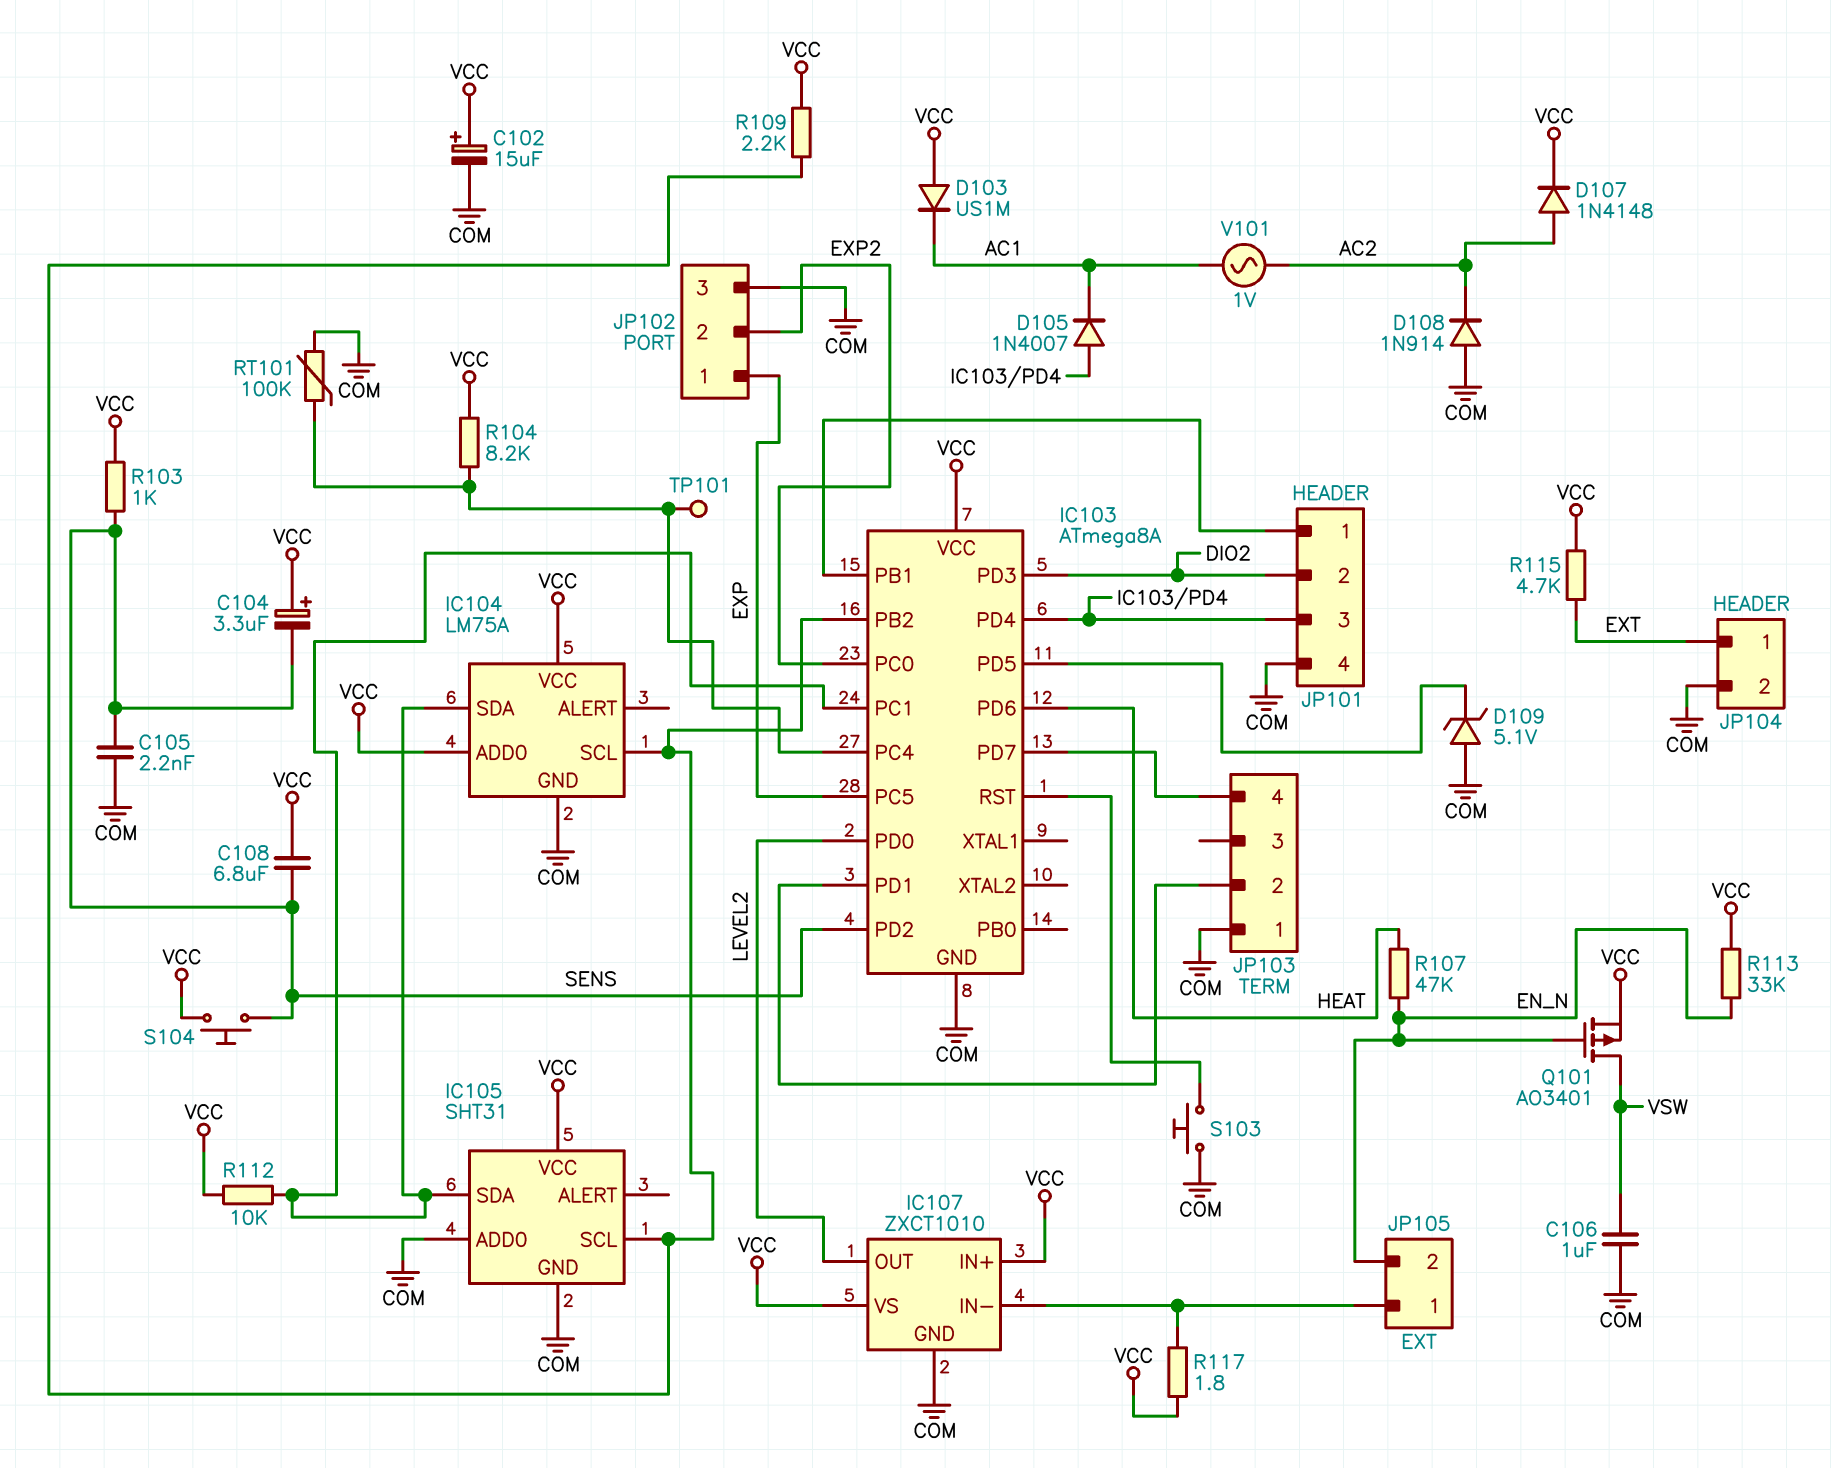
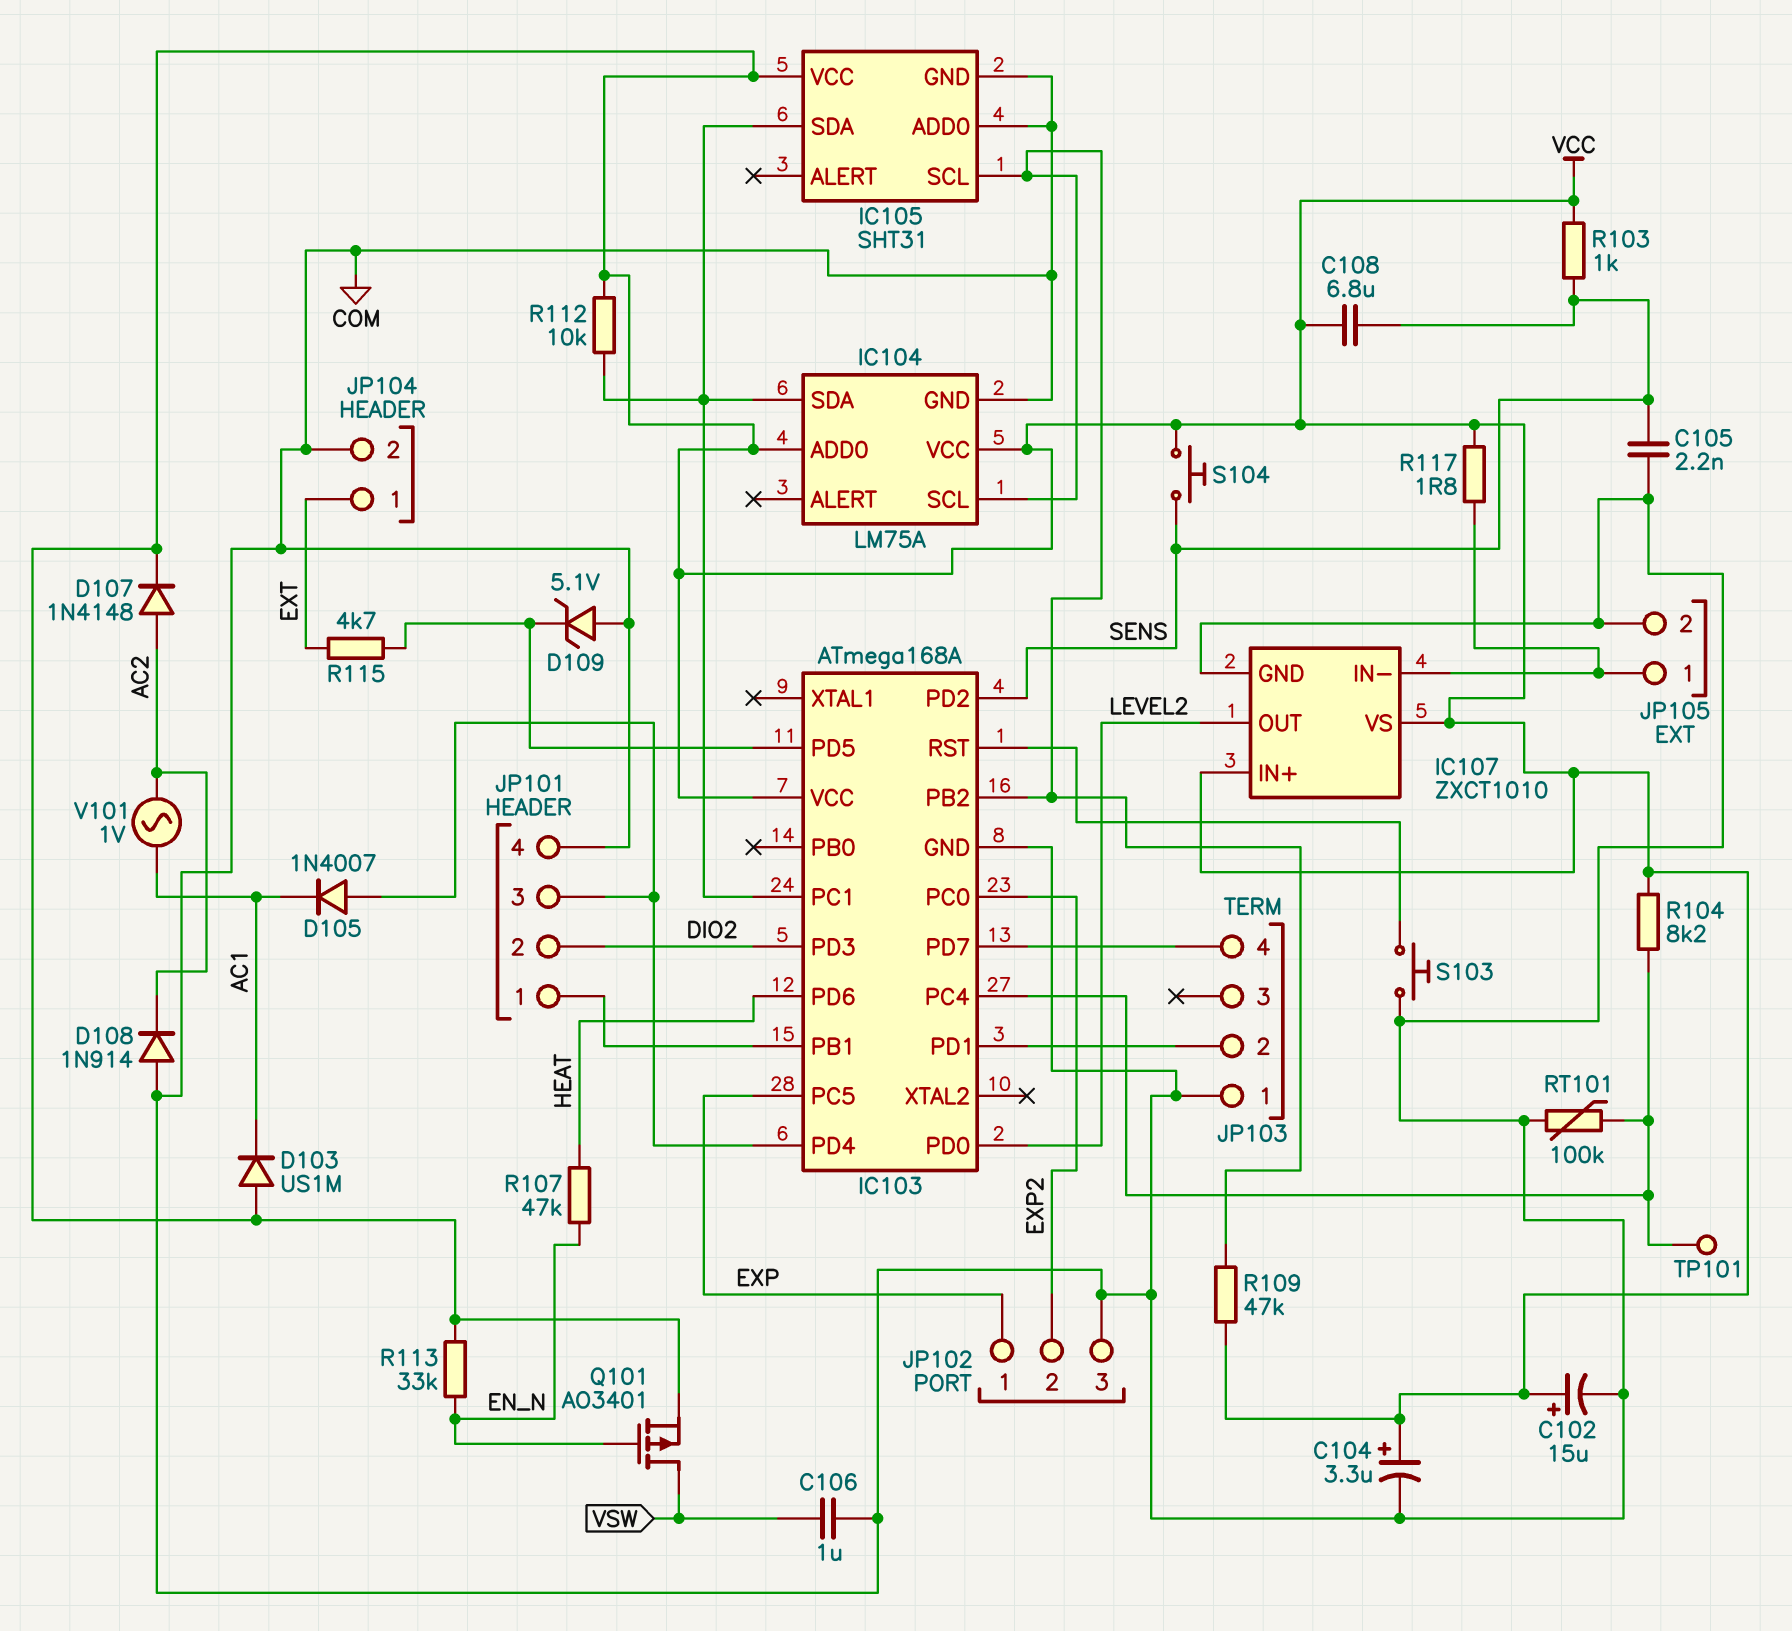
C104: 3.3uF (plus VCC, minus SENS) -> 3.3uF (plus VCC, minus COM)
IC103: ATmega8A -> ATmega168A
JP105 pin 2: EN_N -> COM
R109: 2.2k (IC103/PB2, VCC) -> 47k (IC103/PB2, VCC)
R115: 4.7k (EXT, VCC) -> 4.7k (EXT, IC103/PD5)

